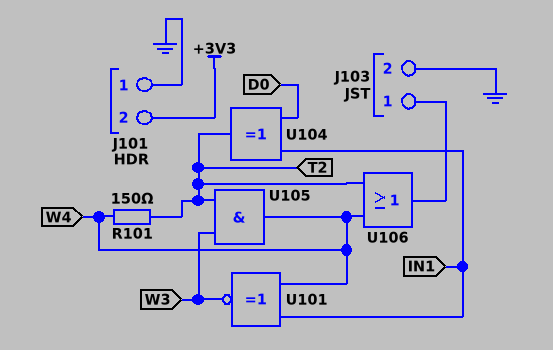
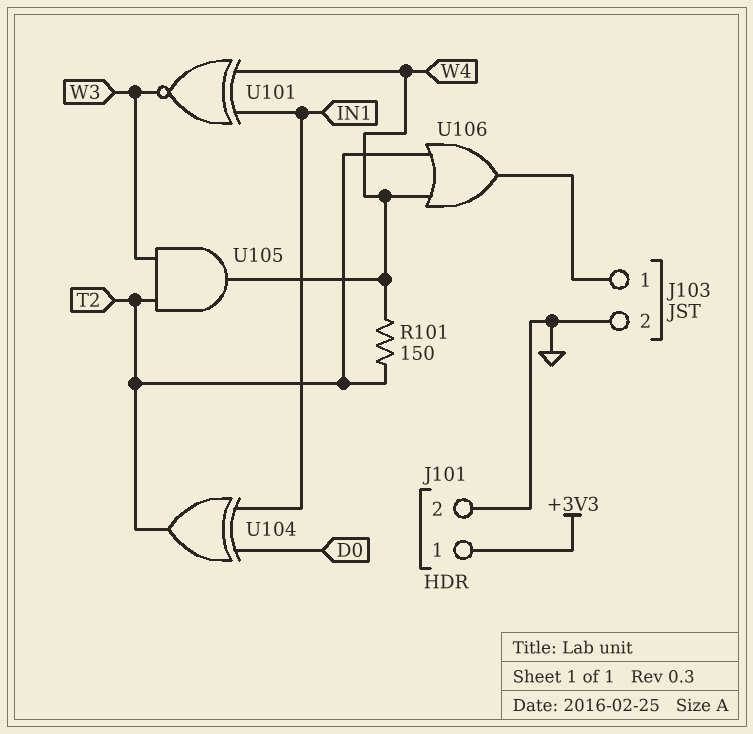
J101 pin 1: GND -> +3V3
J101 pin 2: +3V3 -> GND

